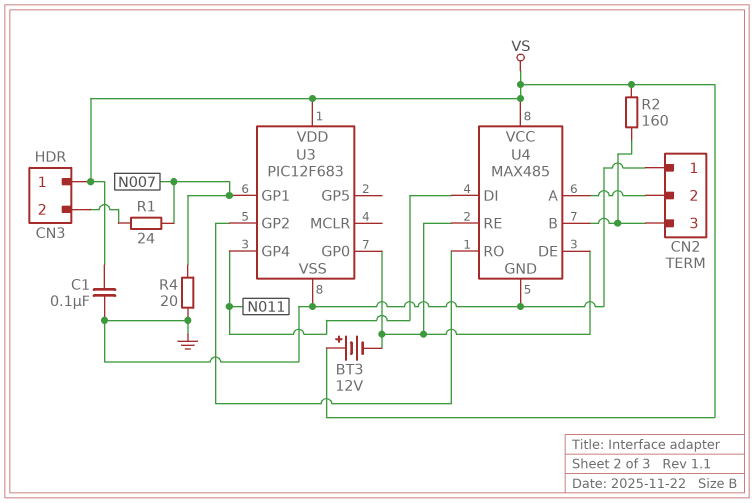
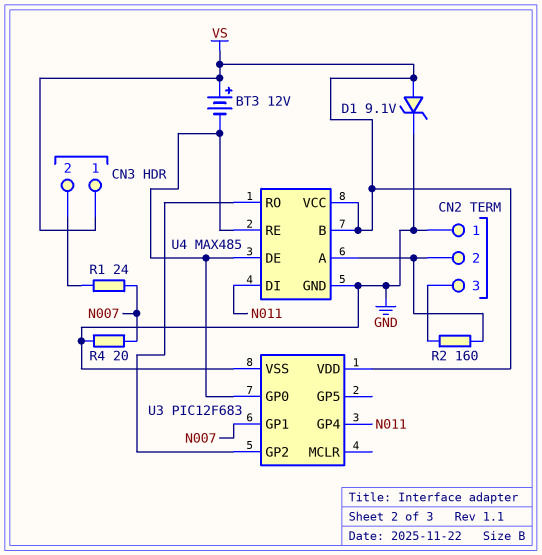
C1: 100nF (GND, VS) -> none
D1: none -> zener 9.1V (A VS, K GND)
R2: 160 (CN2/3, VS) -> 160 (CN2/2, CN2/3)
U4 pin B: CN2/3 -> VS

